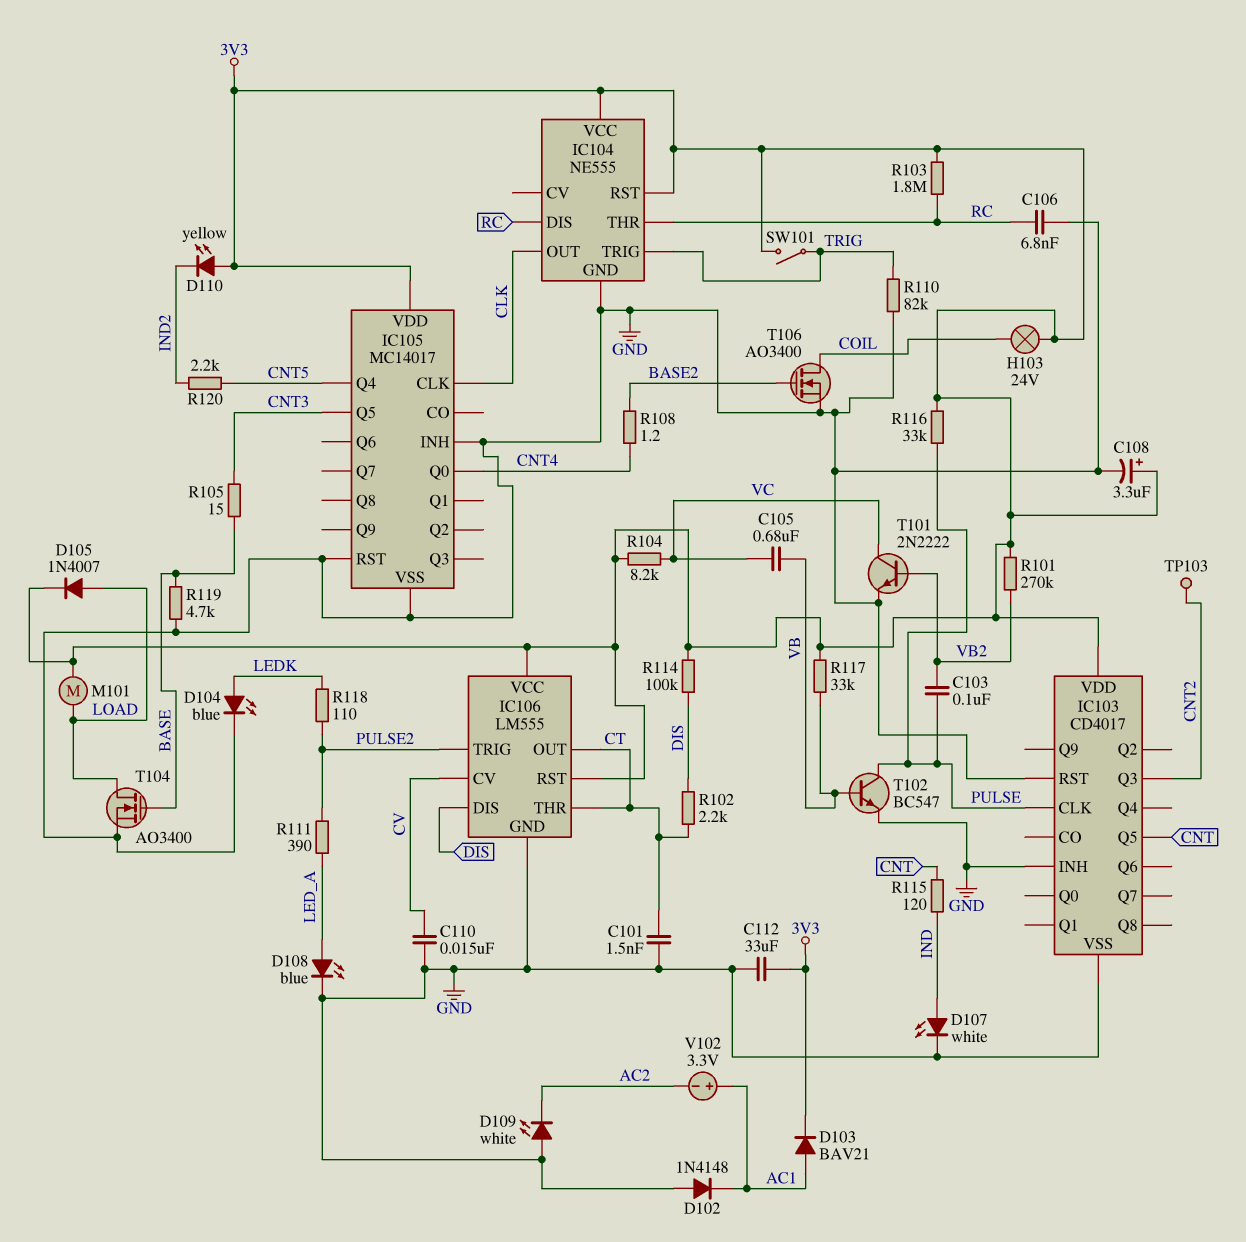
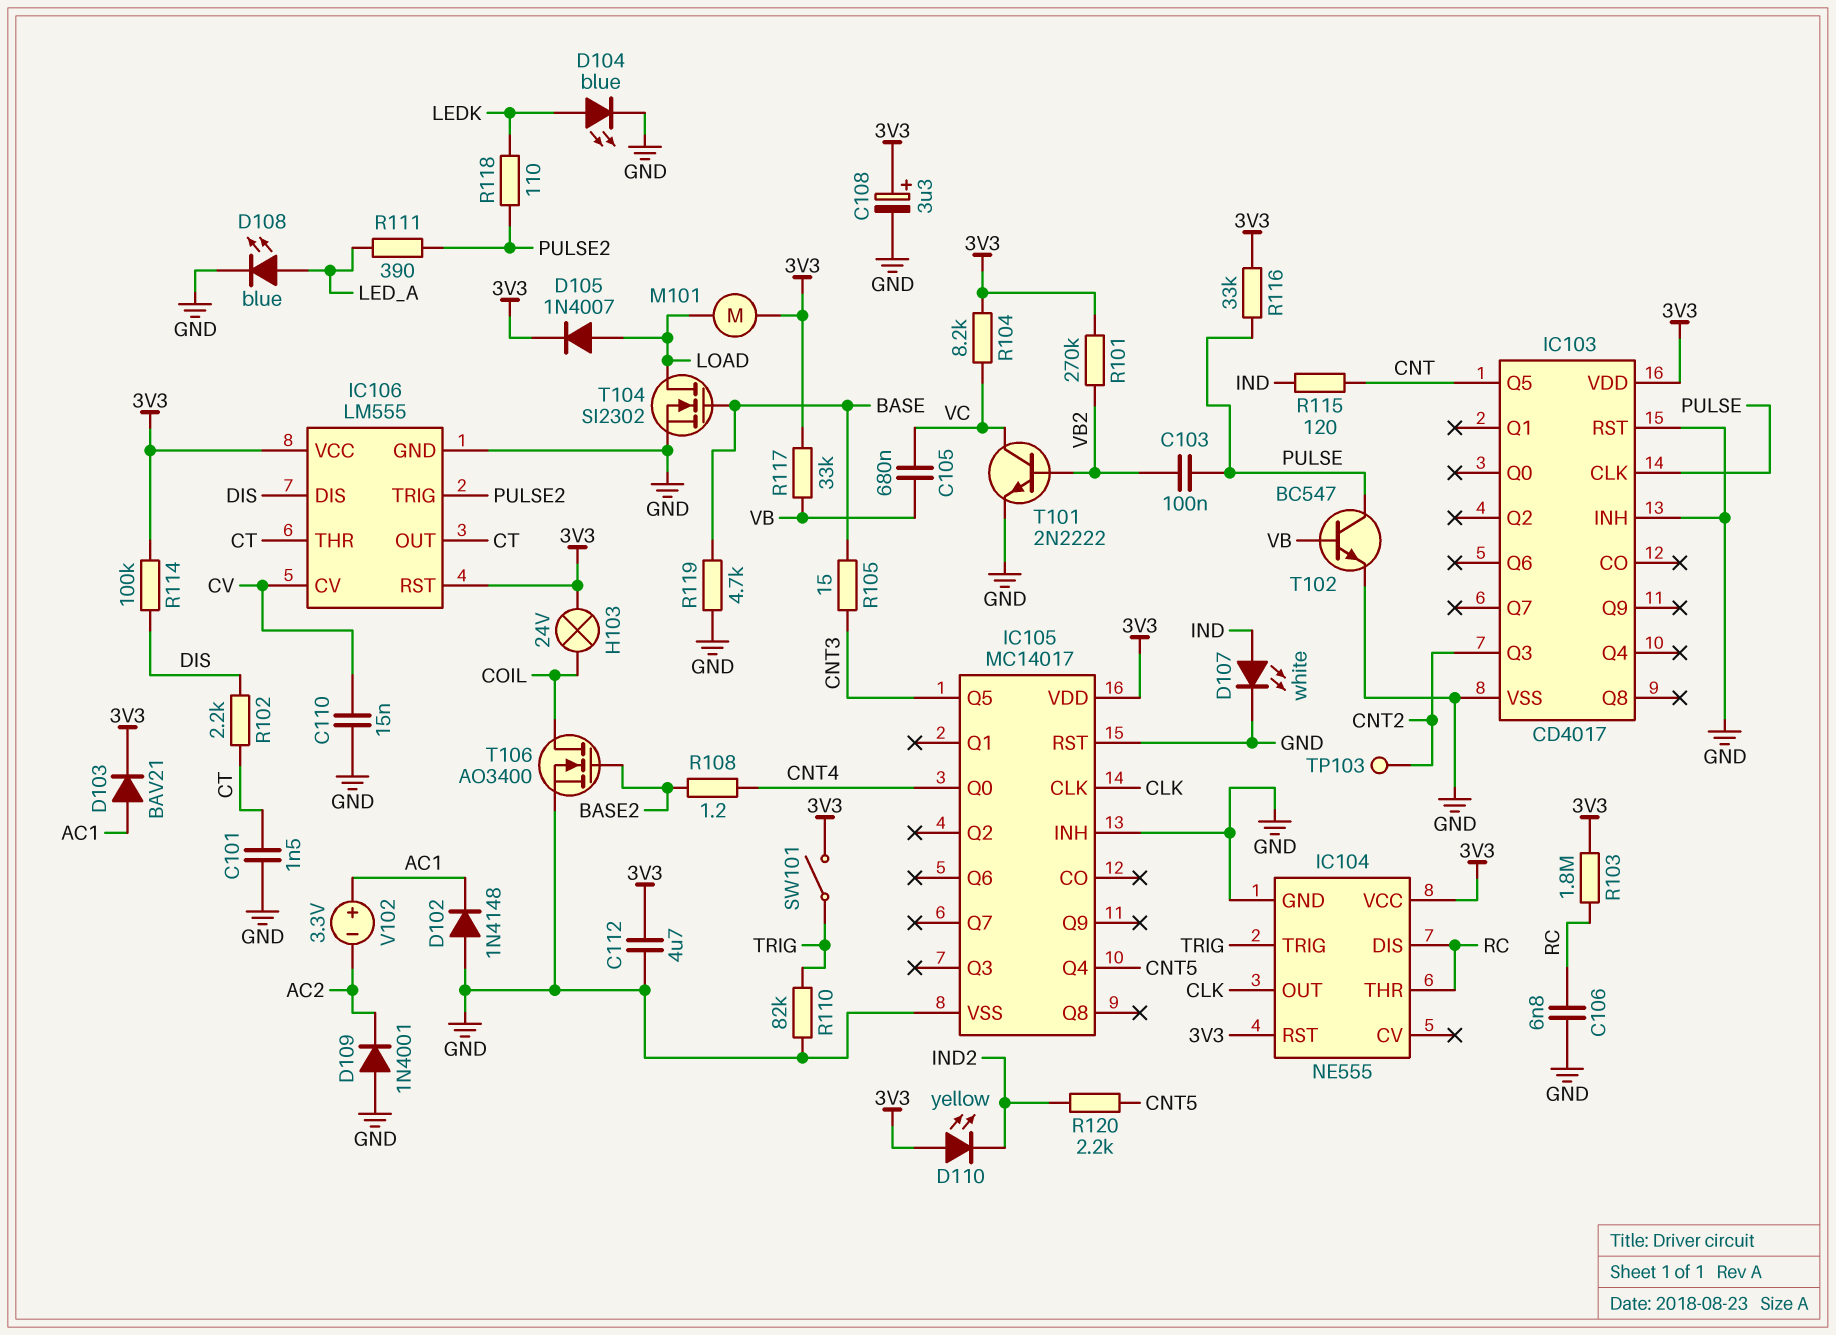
C112: 33uF (3V3, GND) -> 4.7uF (3V3, GND)
D109: LED white (A GND, K AC2) -> diode 1N4001 (A GND, K AC2)
T104: NMOS AO3400 (G BASE, D LOAD, S GND) -> NMOS SI2302 (G BASE, D LOAD, S GND)

